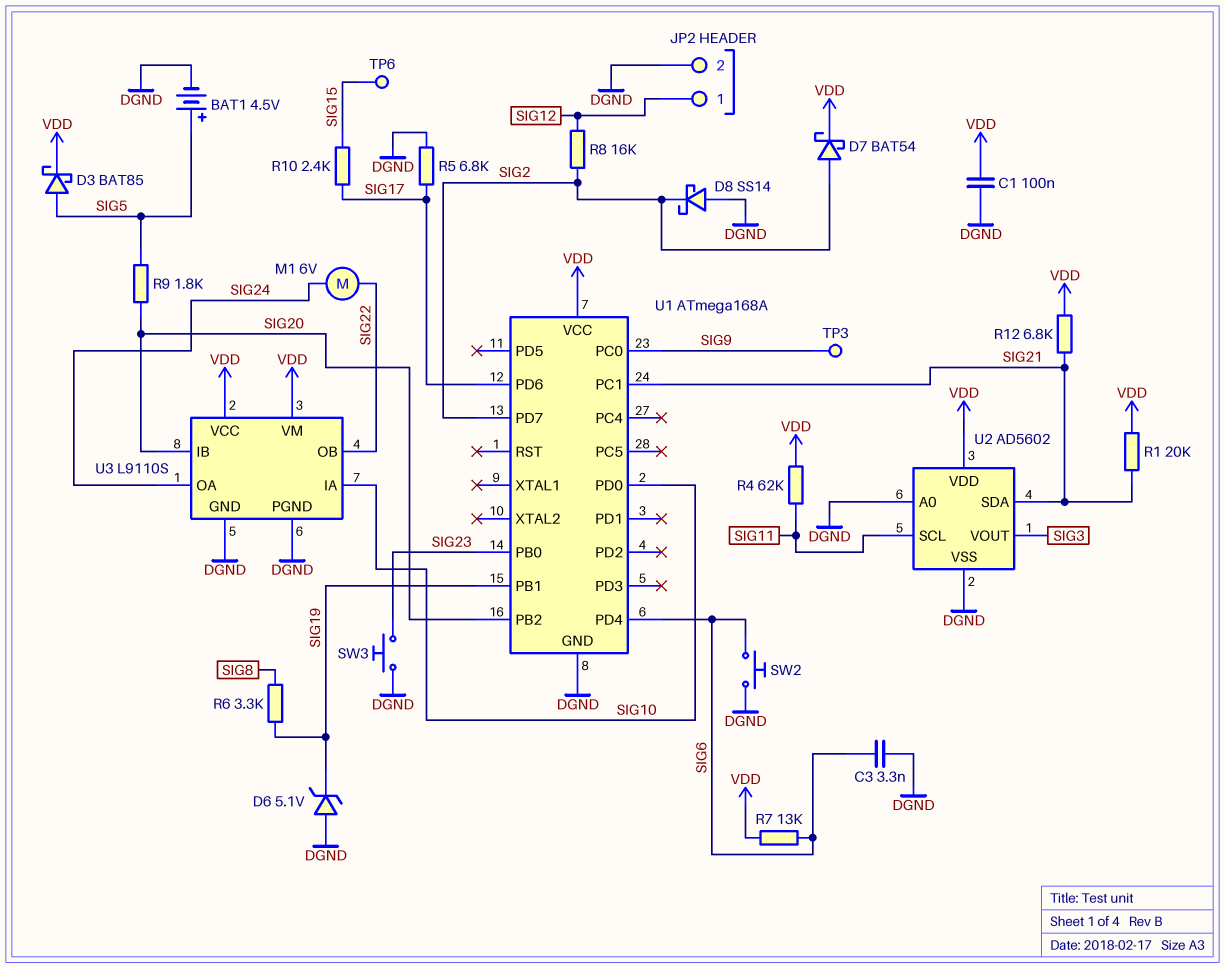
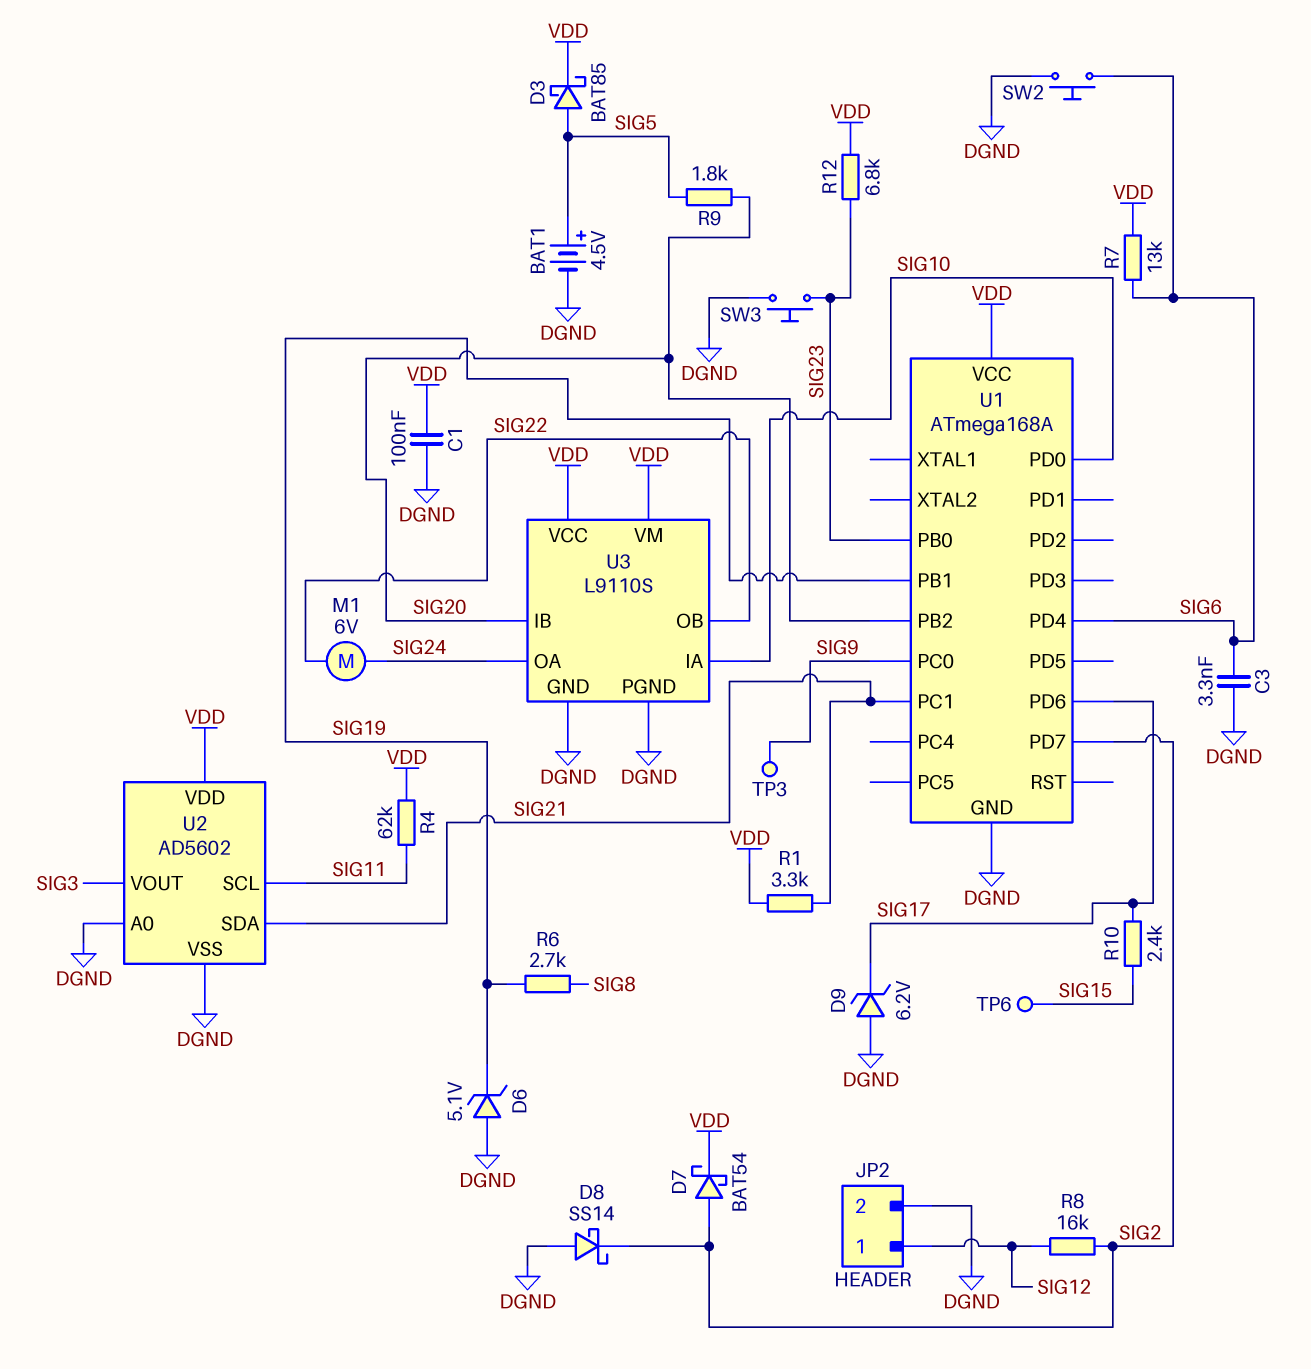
D9: none -> zener 6.2V (A DGND, K SIG17)
R1: 20k (SIG21, VDD) -> 3.3k (SIG21, VDD)
R5: 6.8k (DGND, SIG17) -> none
R6: 3.3k (SIG8, SIG19) -> 2.7k (SIG8, SIG19)
R12: 6.8k (SIG21, VDD) -> 6.8k (SIG23, VDD)

